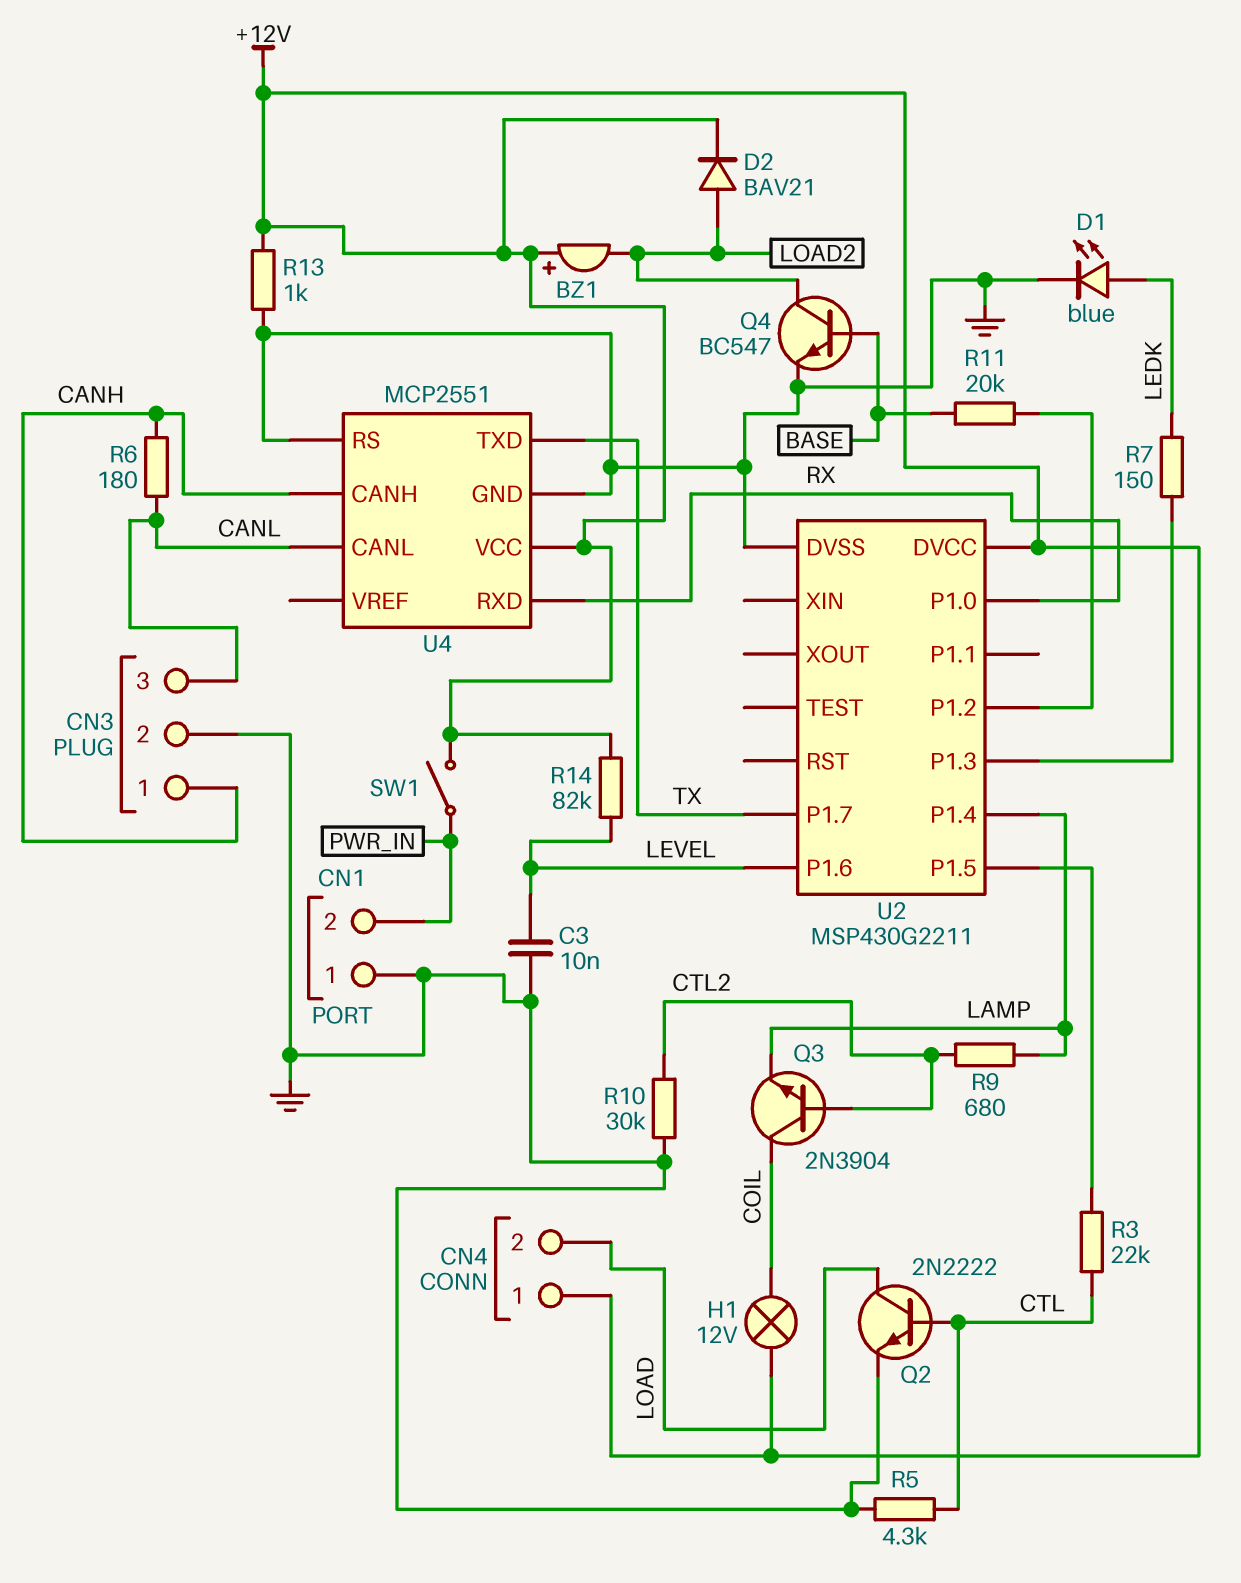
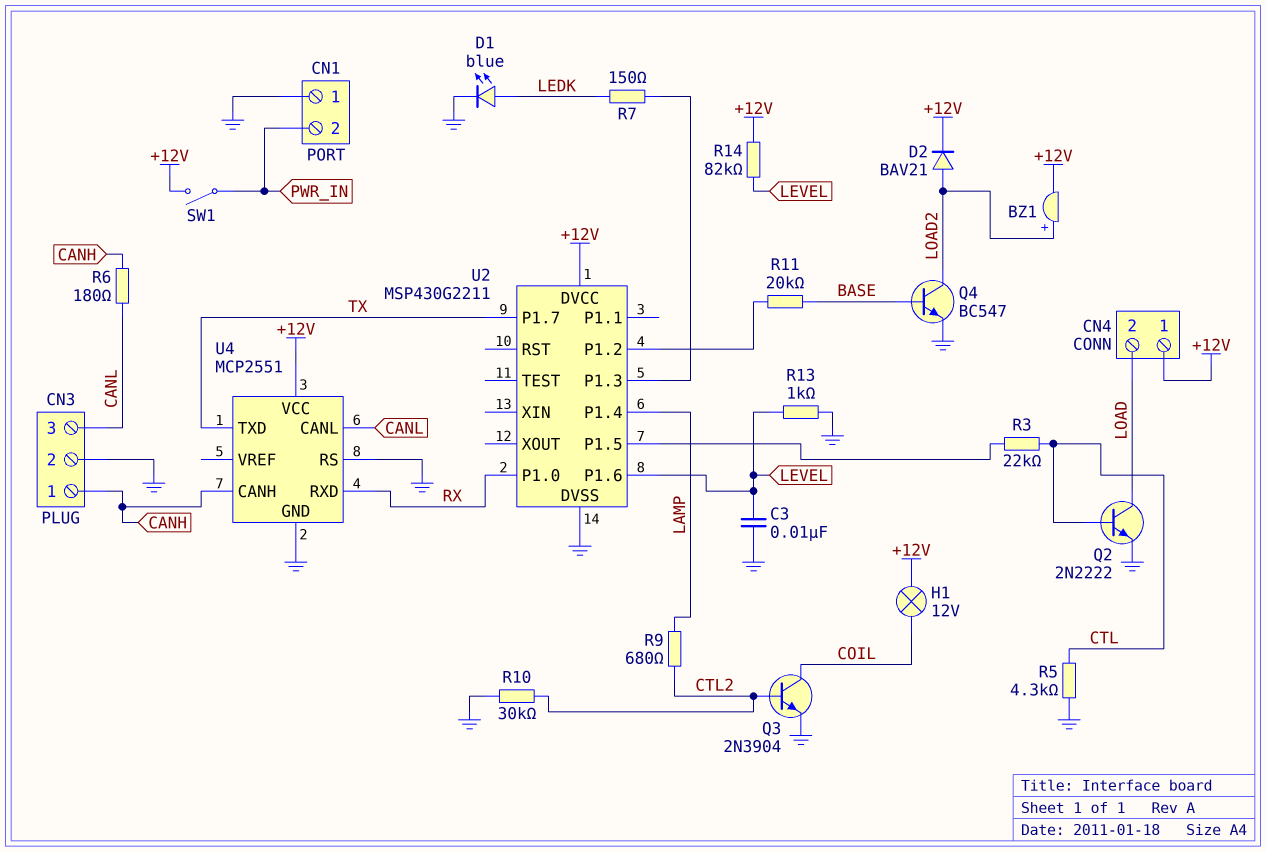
BZ1: buzzer (plus +12V, minus LOAD2) -> buzzer (plus LOAD2, minus +12V)
Q3: NPN 2N3904 (B CTL2, C COIL, E LAMP) -> NPN 2N3904 (B CTL2, C COIL, E GND)
R13: 1k (+12V, GND) -> 1k (GND, LEVEL)

